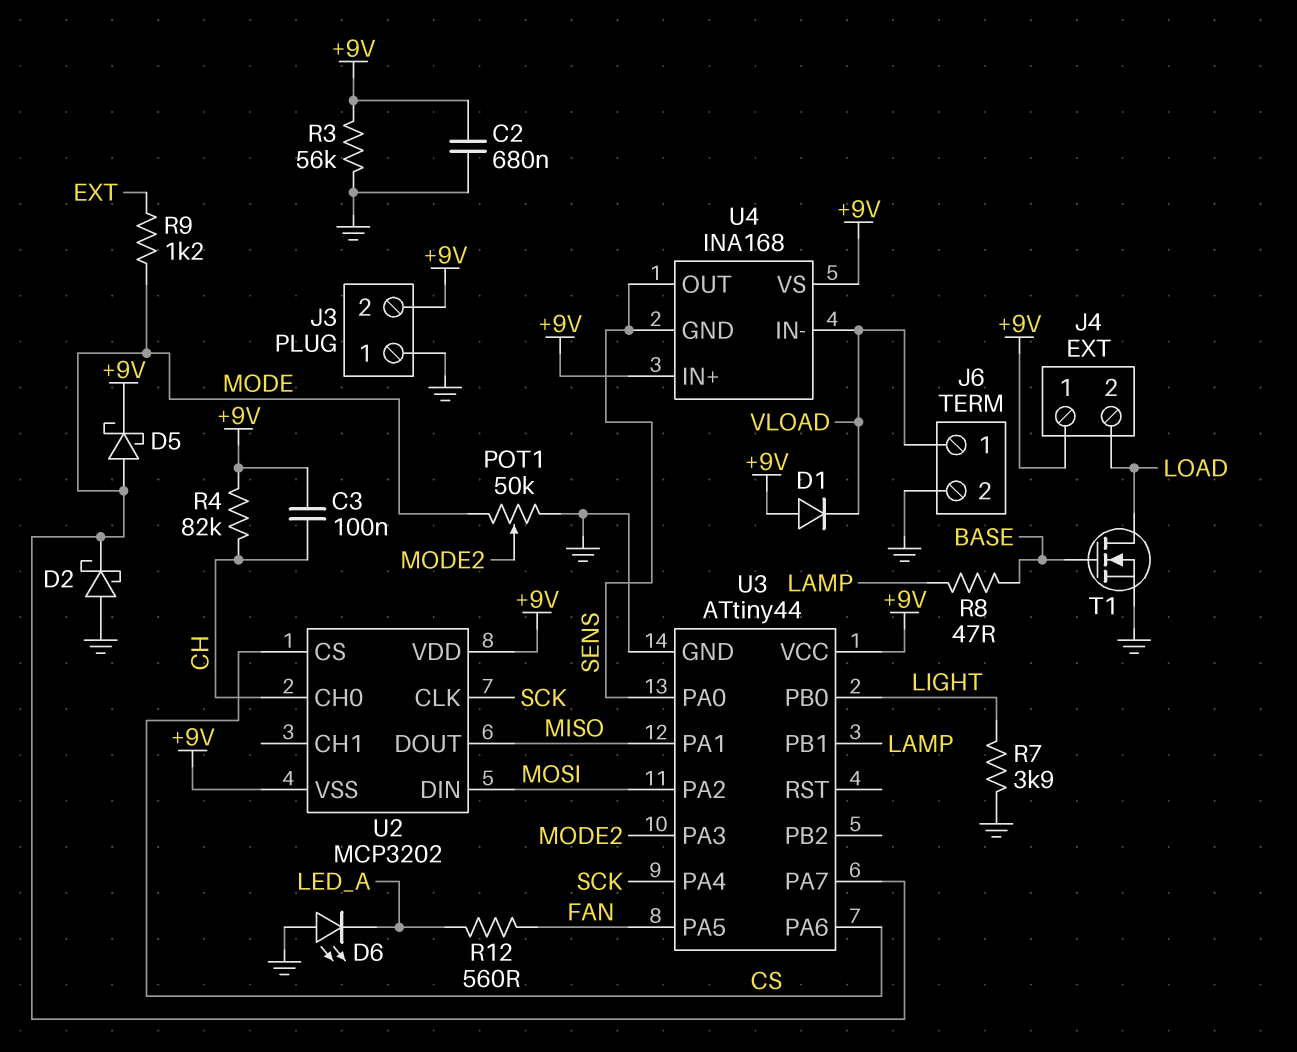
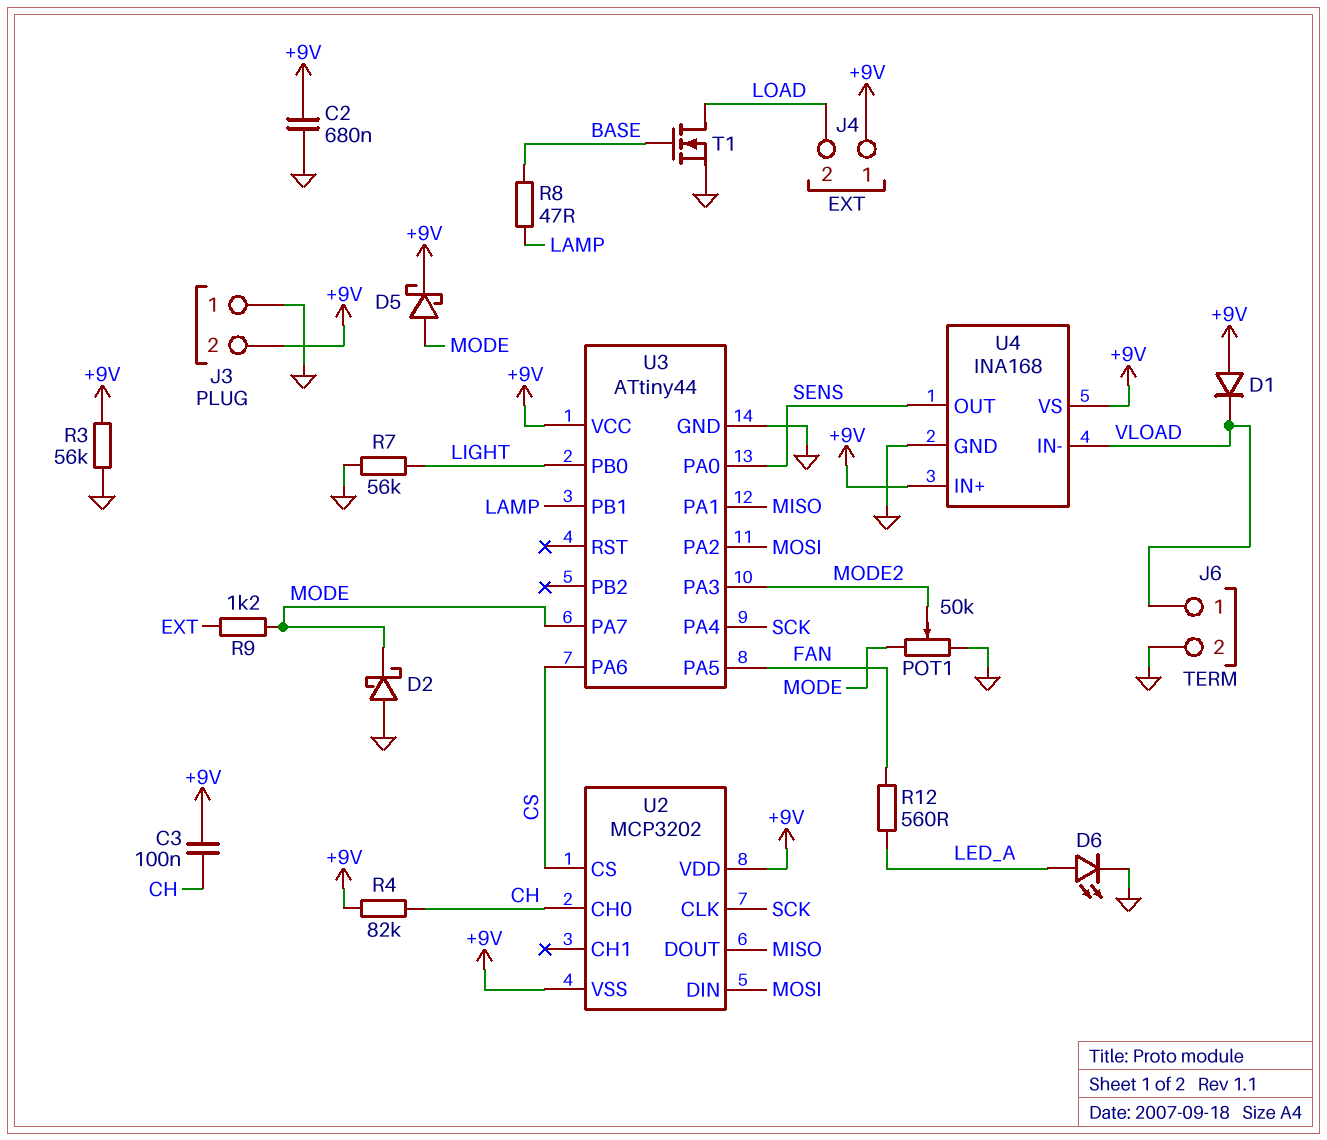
D6: LED (A GND, K LED_A) -> LED (A LED_A, K GND)
R7: 3.9k (GND, LIGHT) -> 56k (GND, LIGHT)
U4 pin GND: SENS -> GND

